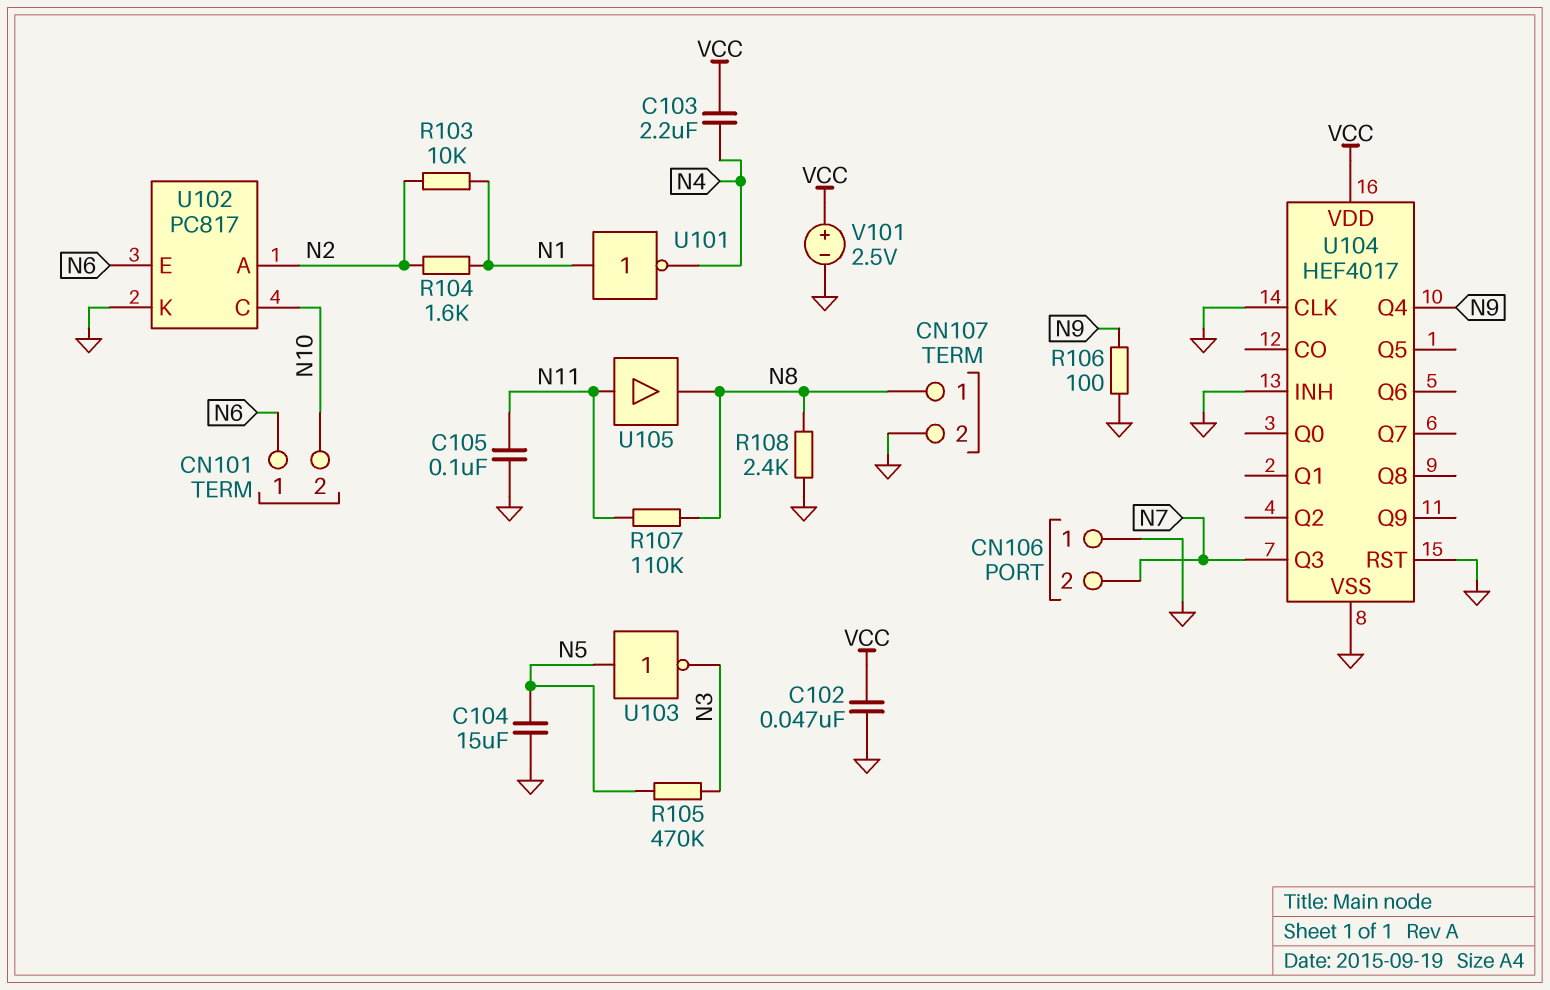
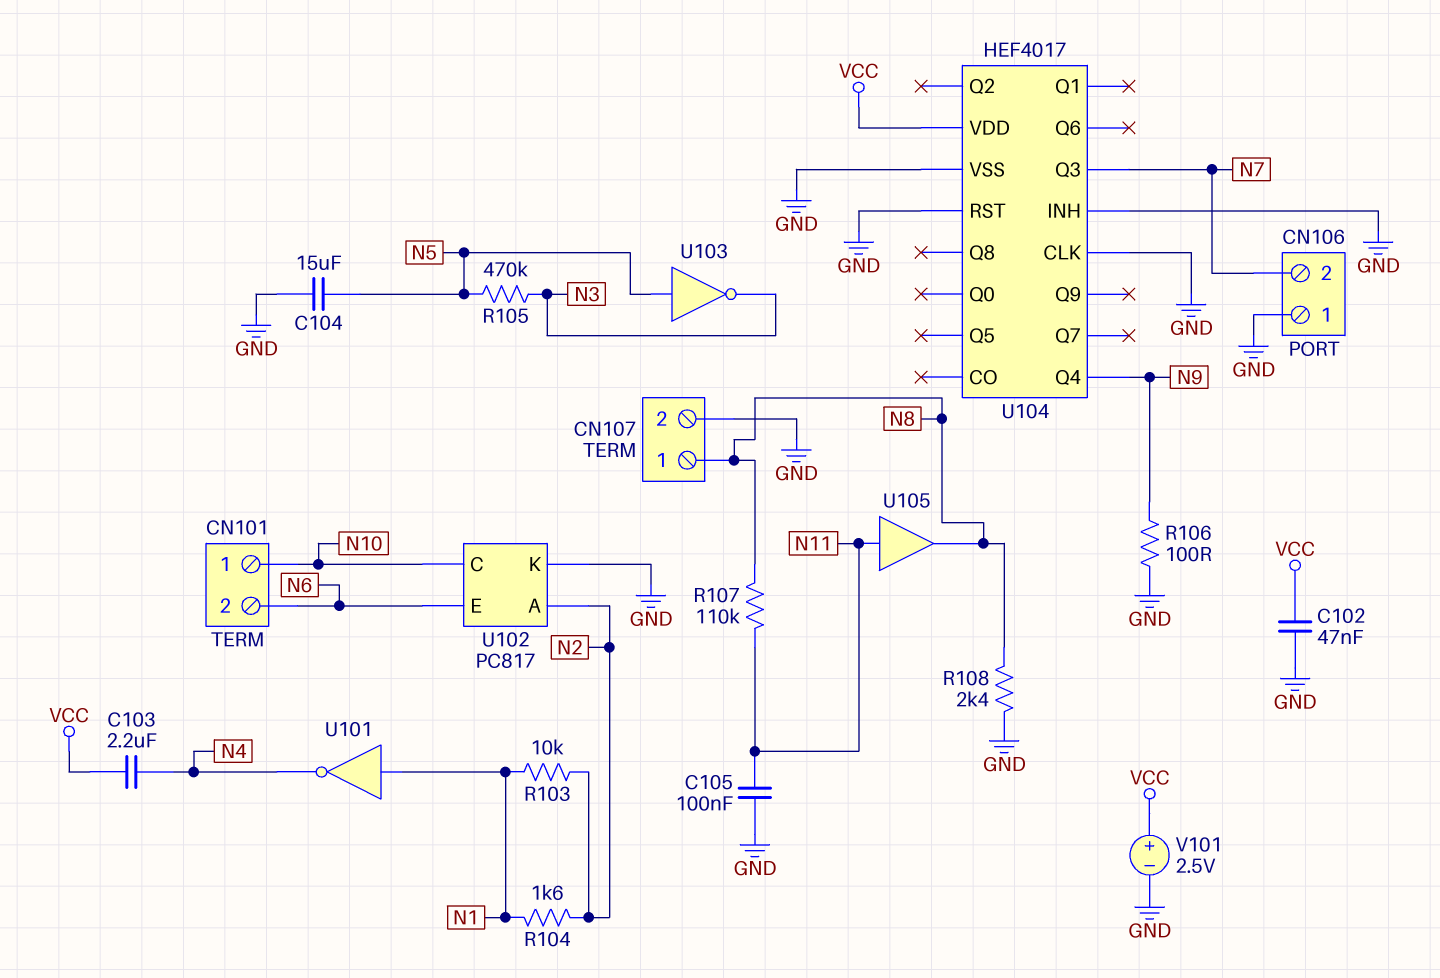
CN101 pin 1: N6 -> N10
CN101 pin 2: N10 -> N6

